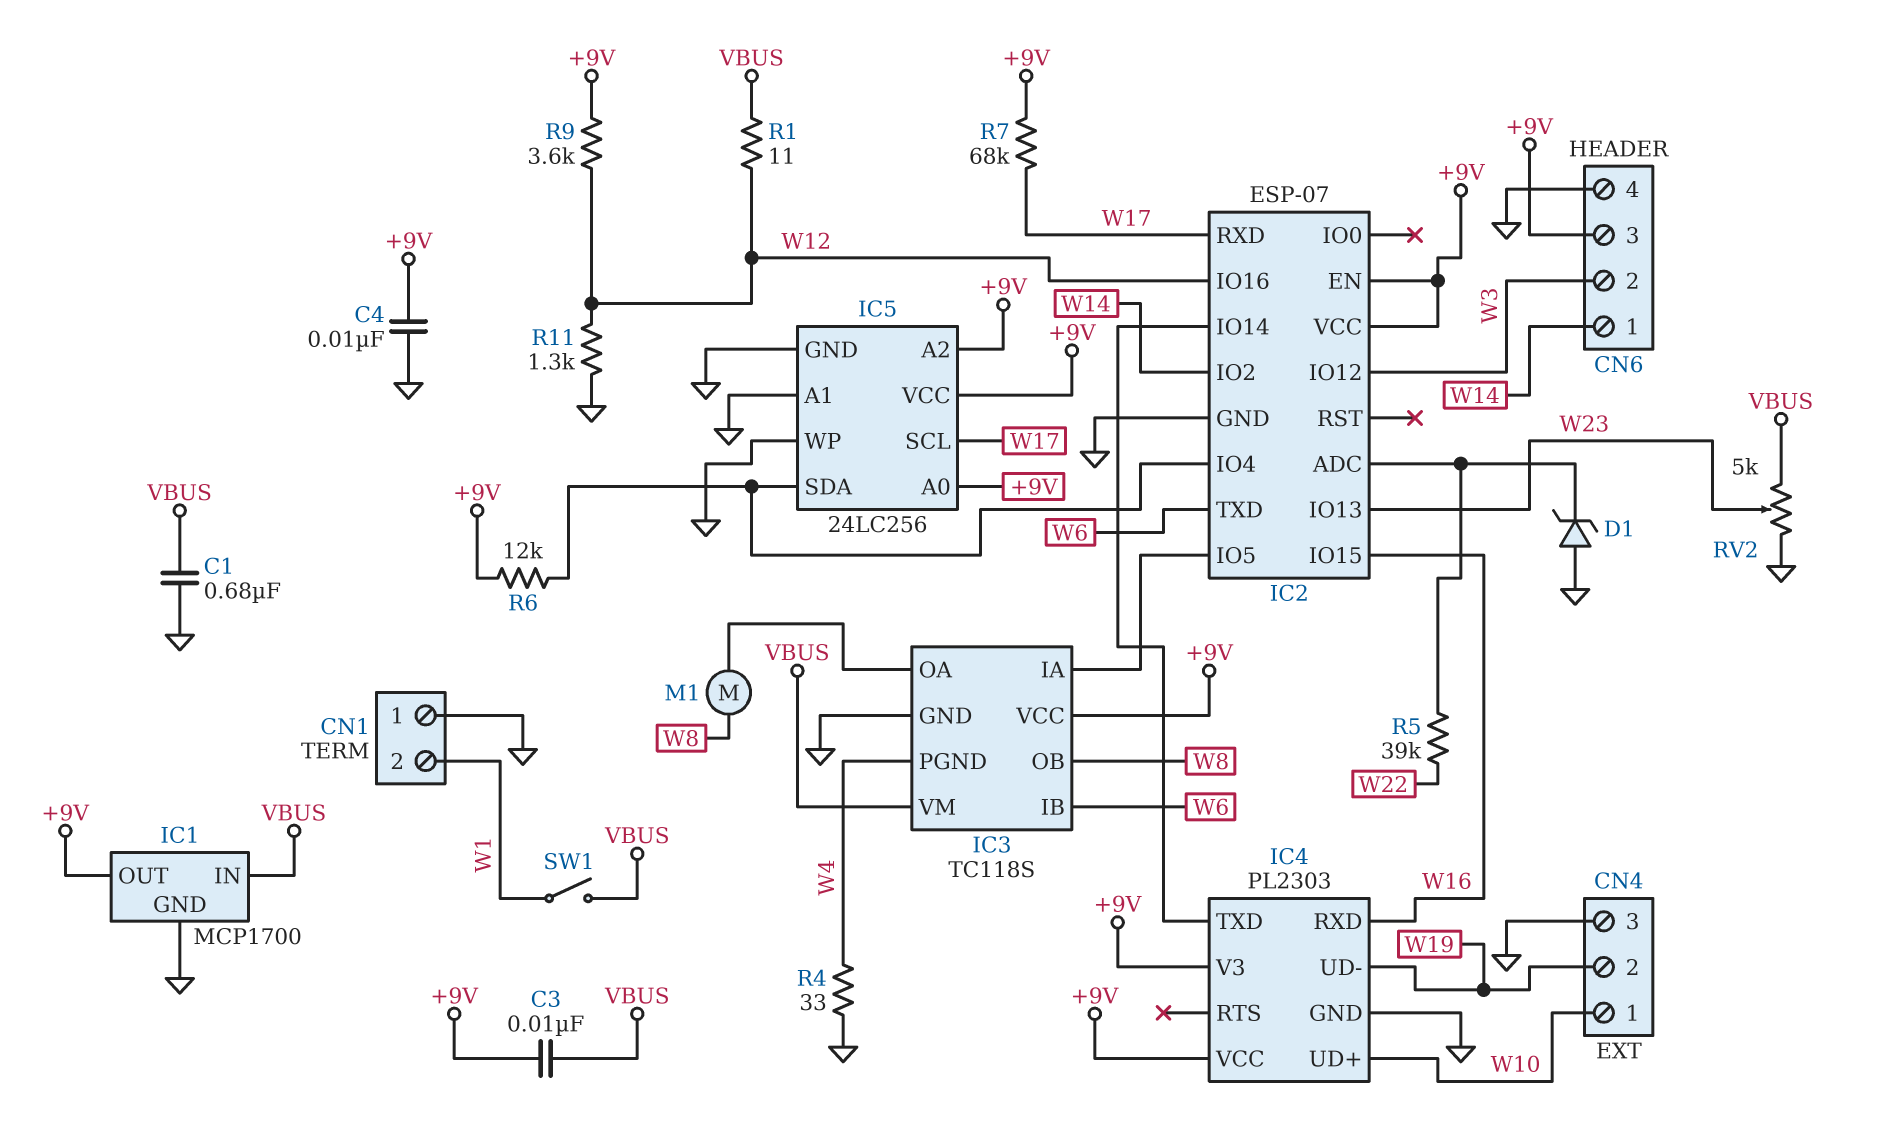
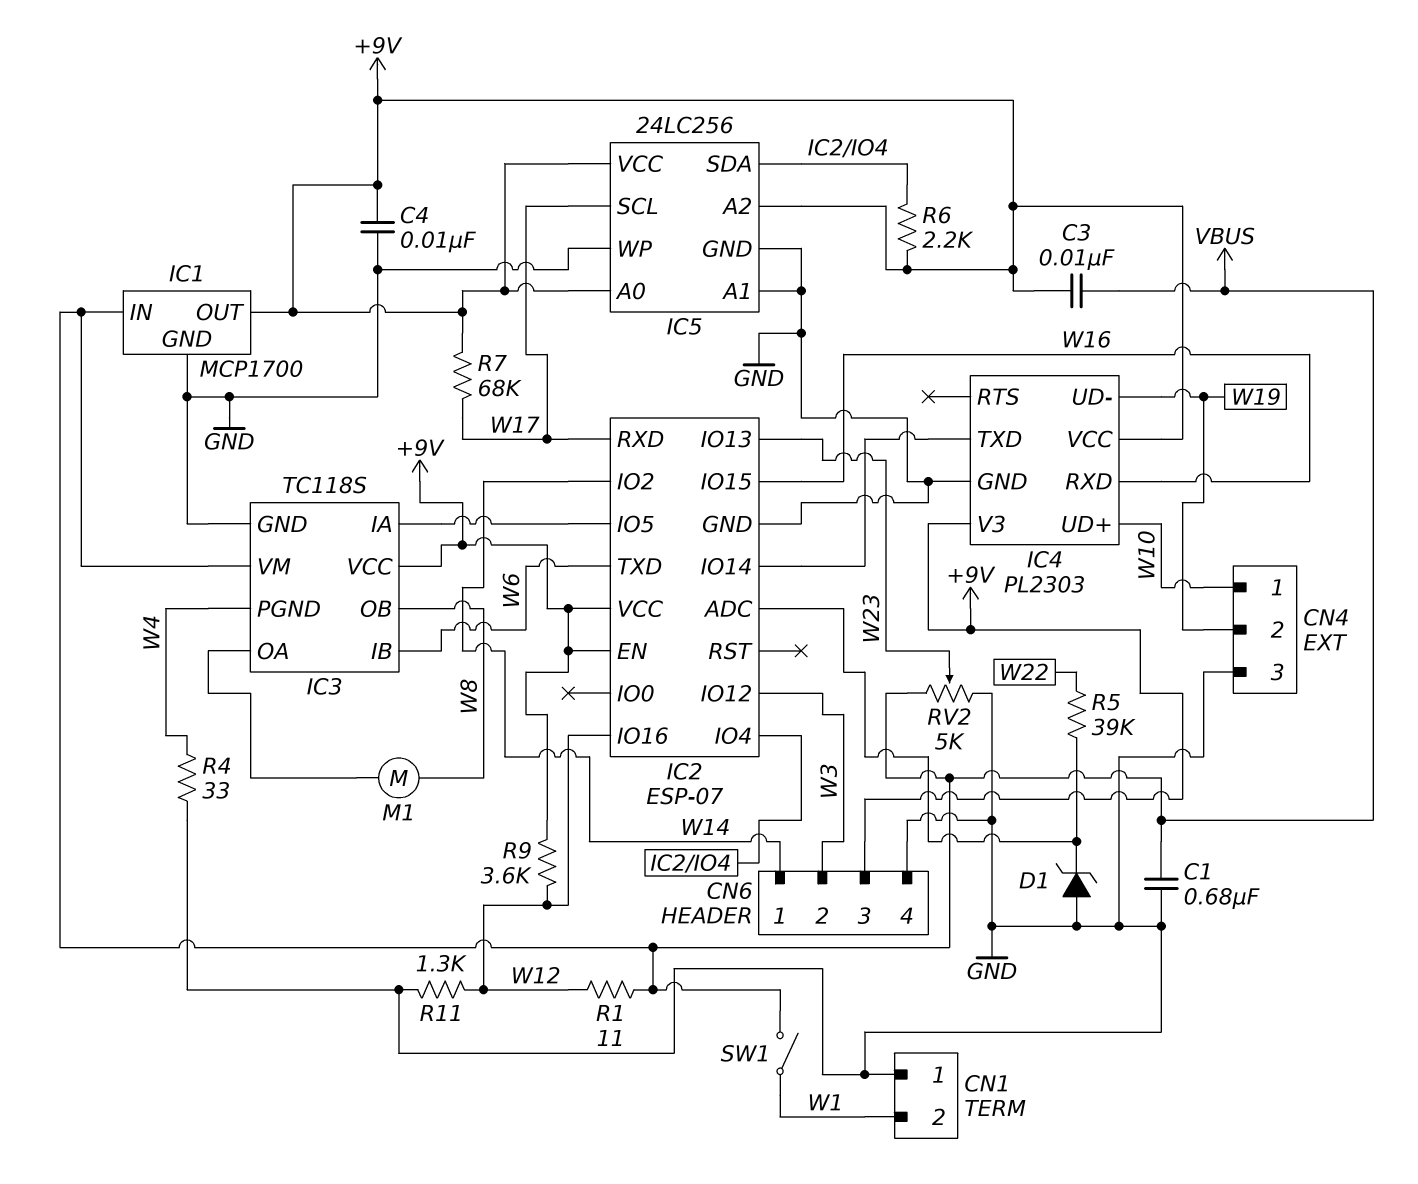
R6: 12k (+9V, IC2/IO4) -> 2.2k (+9V, IC2/IO4)

